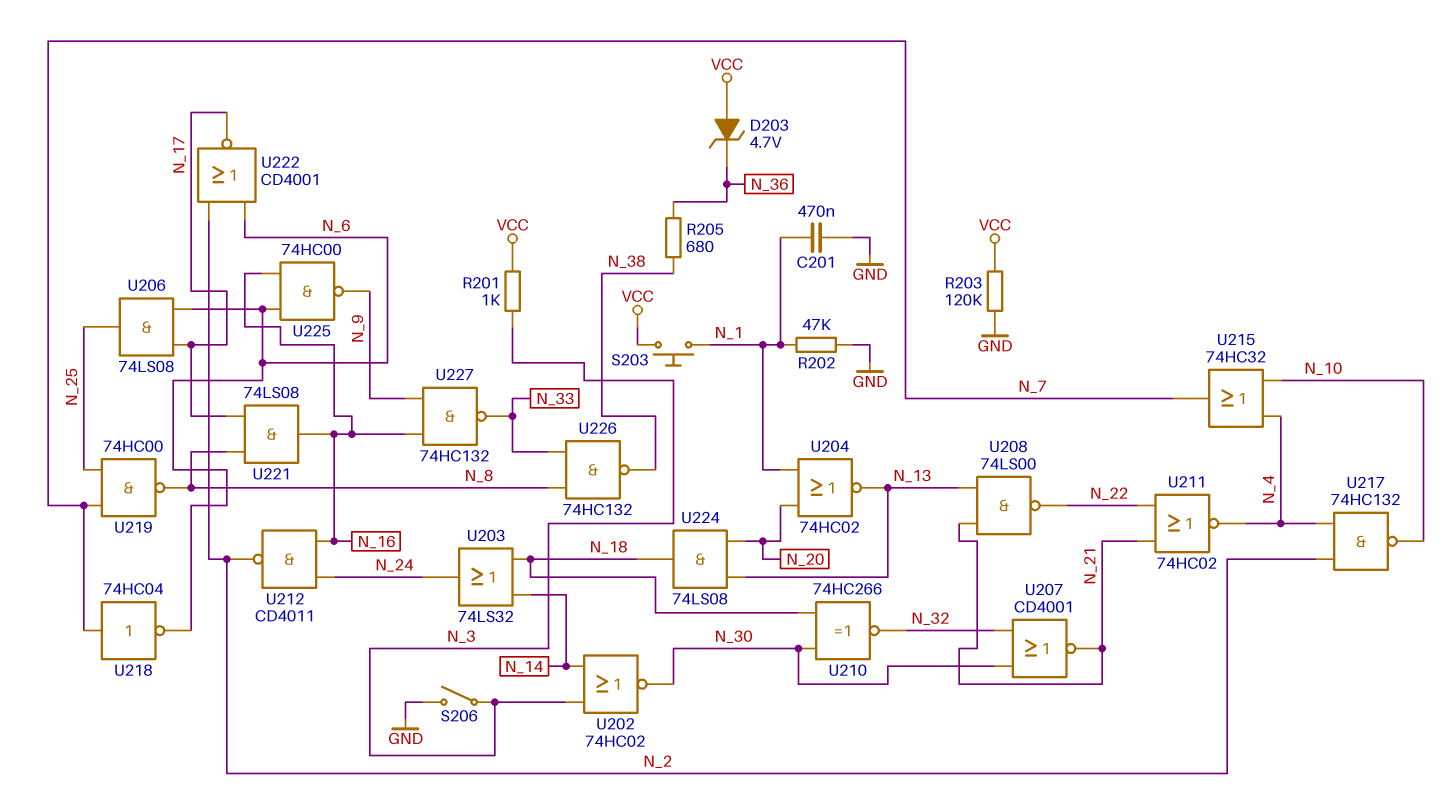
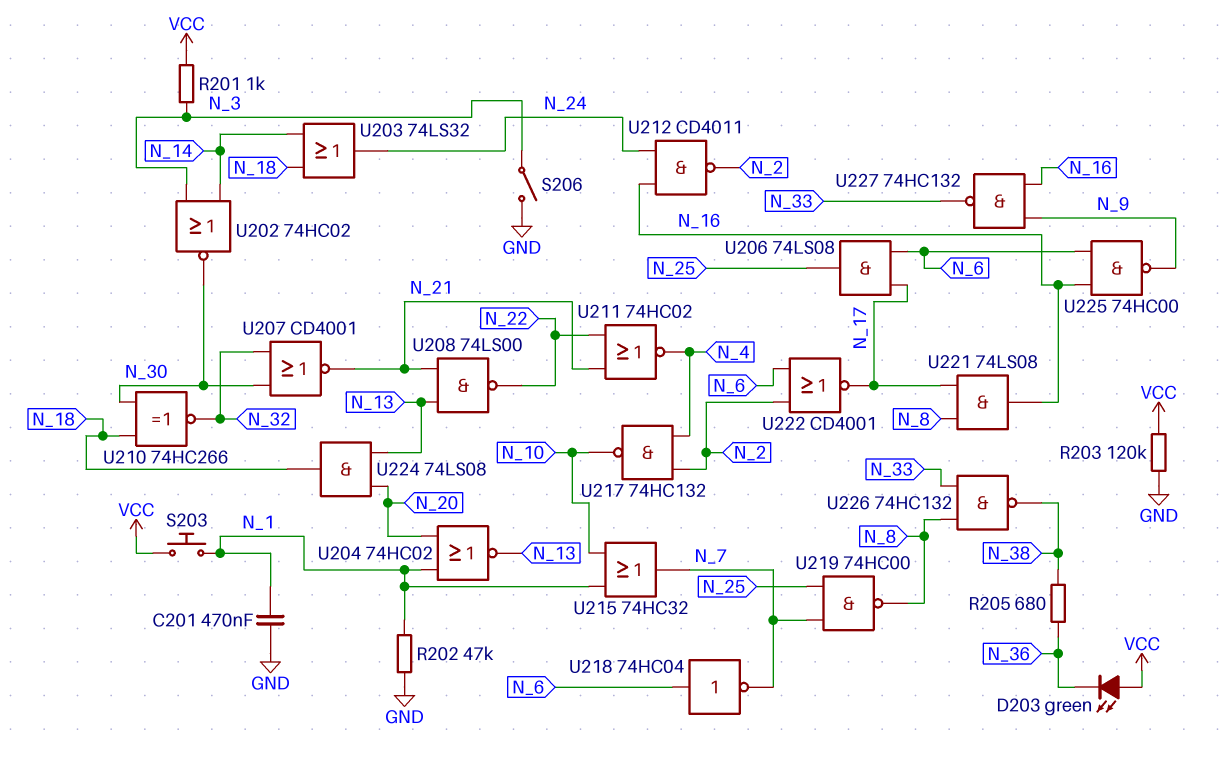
D203: zener 4.7V (A VCC, K N_36) -> LED green (A VCC, K N_36)
U215: OR 74HC32 (in N_4, in N_10, out N_7) -> OR 74HC32 (in N_1, in N_10, out N_7)
U218: NOT 74HC04 (in N_7, out N_6) -> NOT 74HC04 (in N_6, out N_7)

